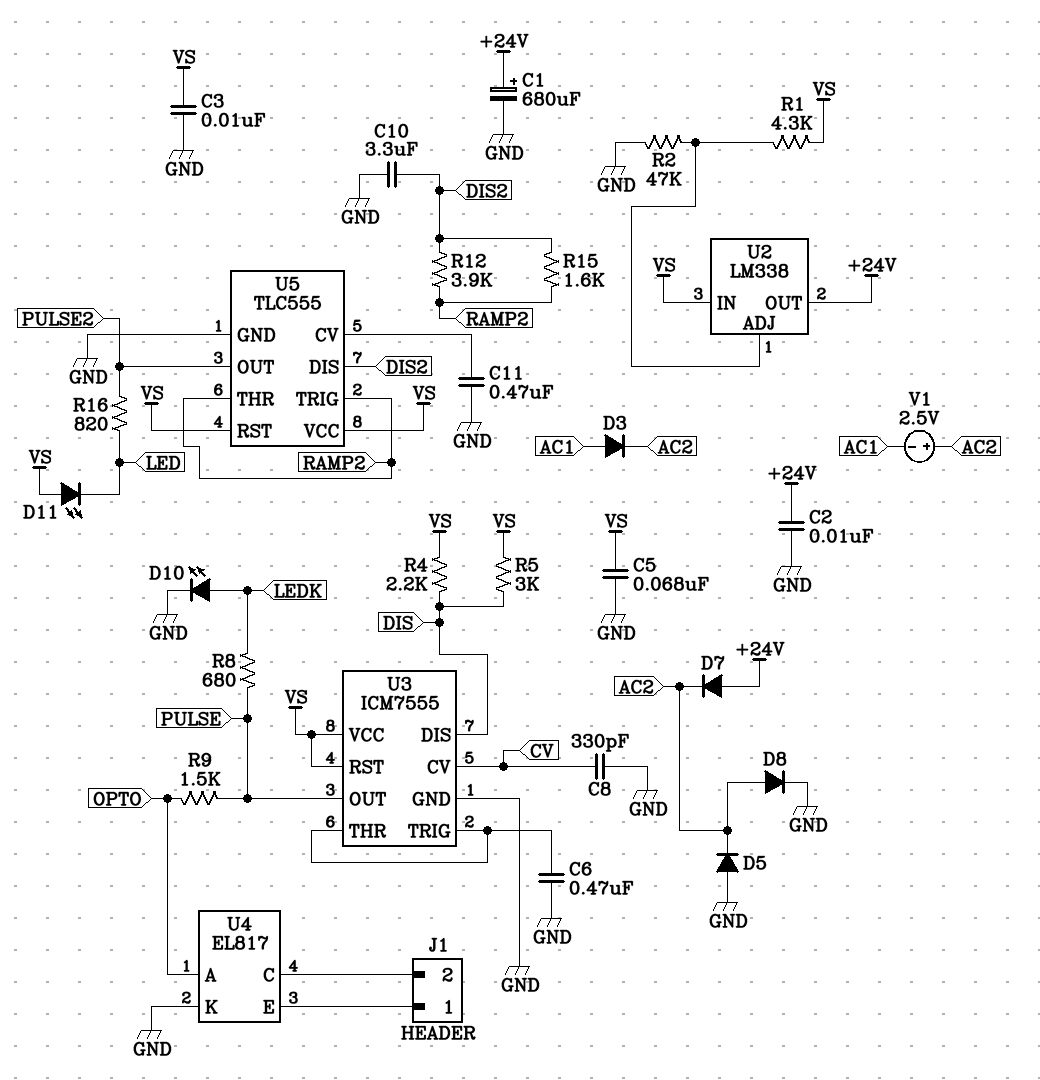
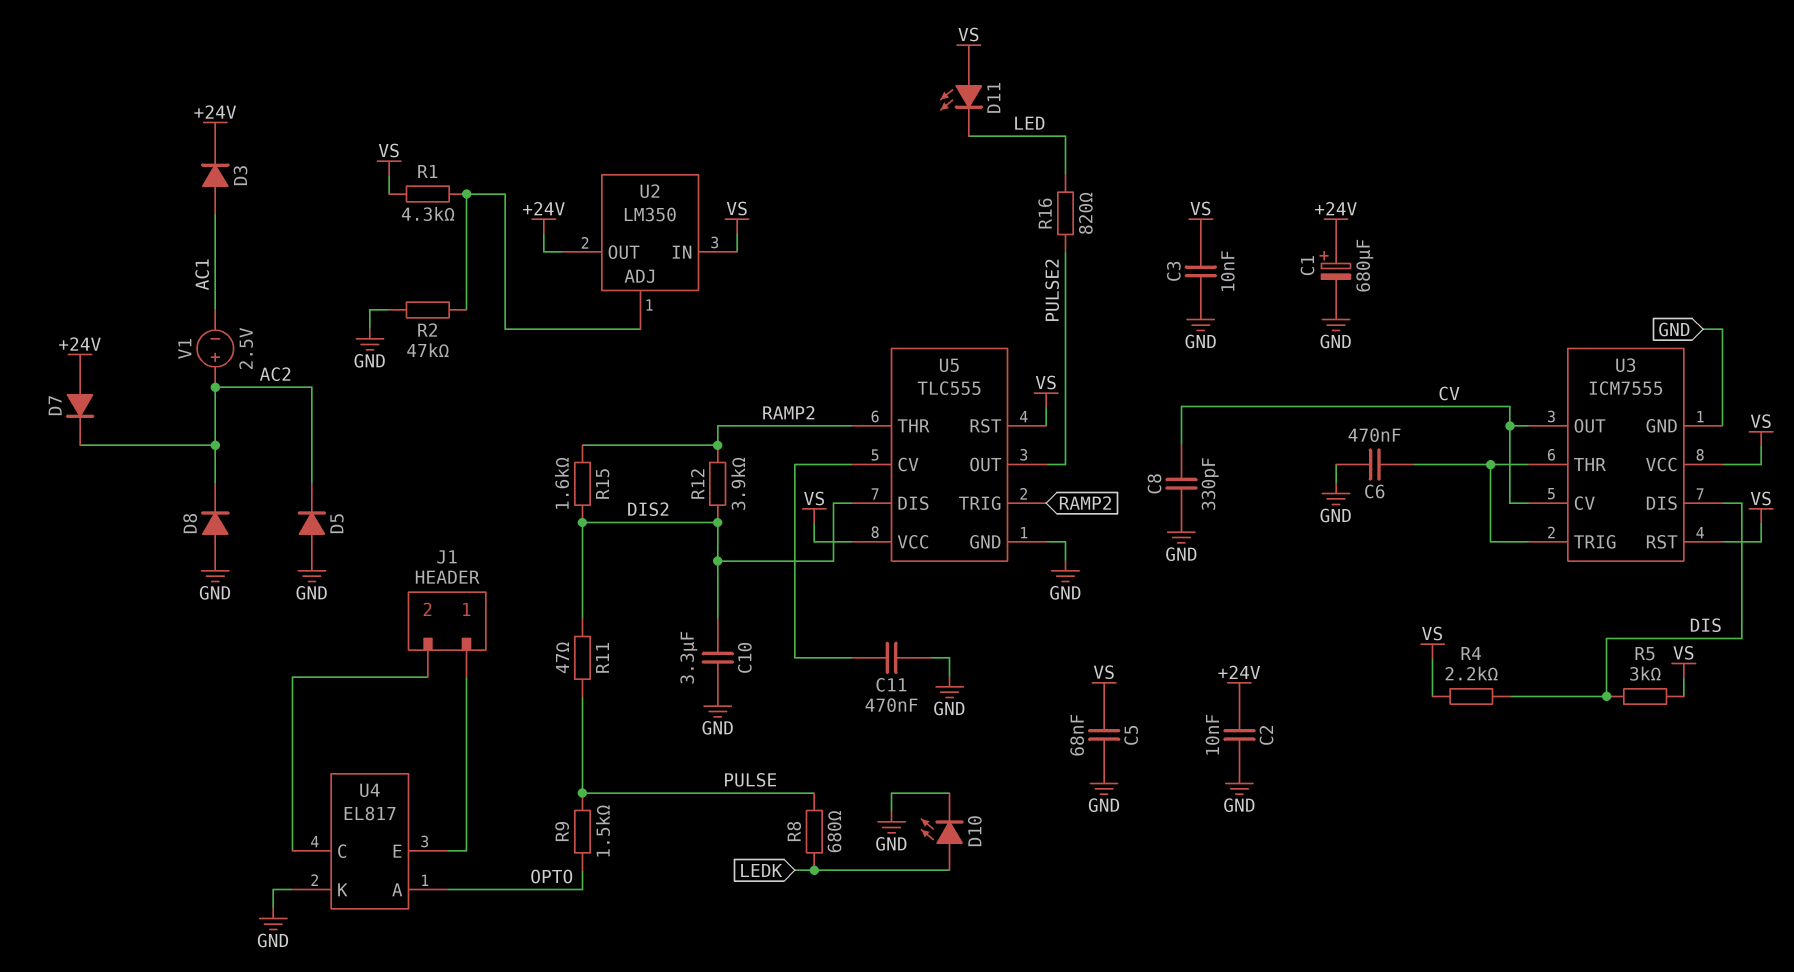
D3: diode (A AC1, K AC2) -> diode (A AC1, K +24V)
D8: diode (A AC2, K GND) -> diode (A GND, K AC2)
R11: none -> 47 (DIS2, PULSE)
U2: LM338 -> LM350
U3 pin OUT: PULSE -> CV

